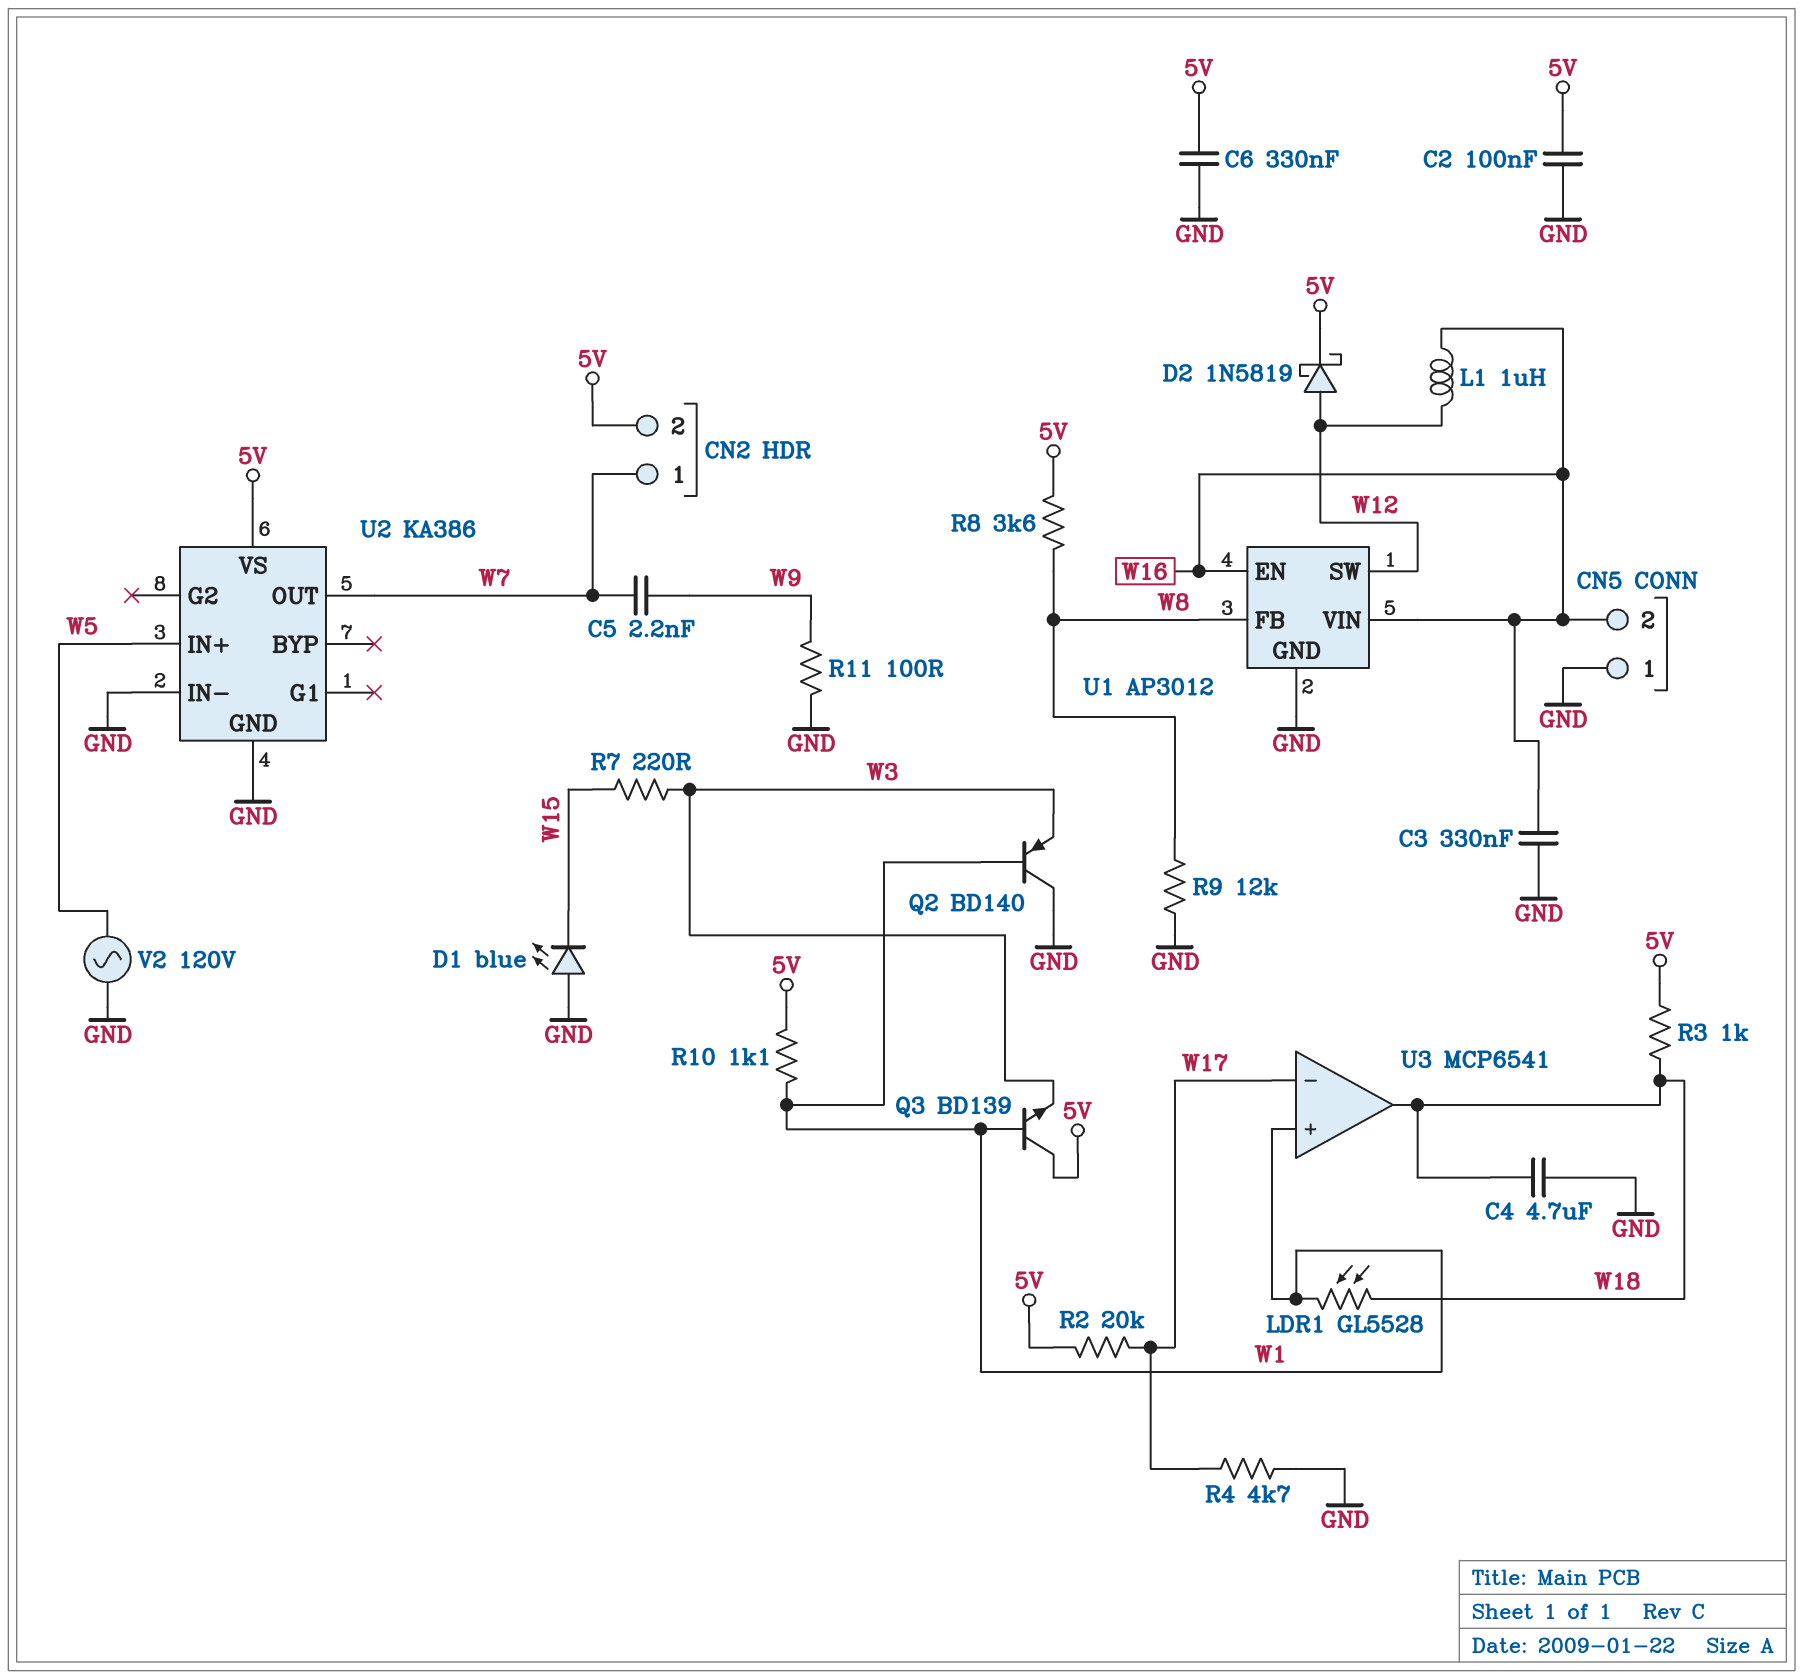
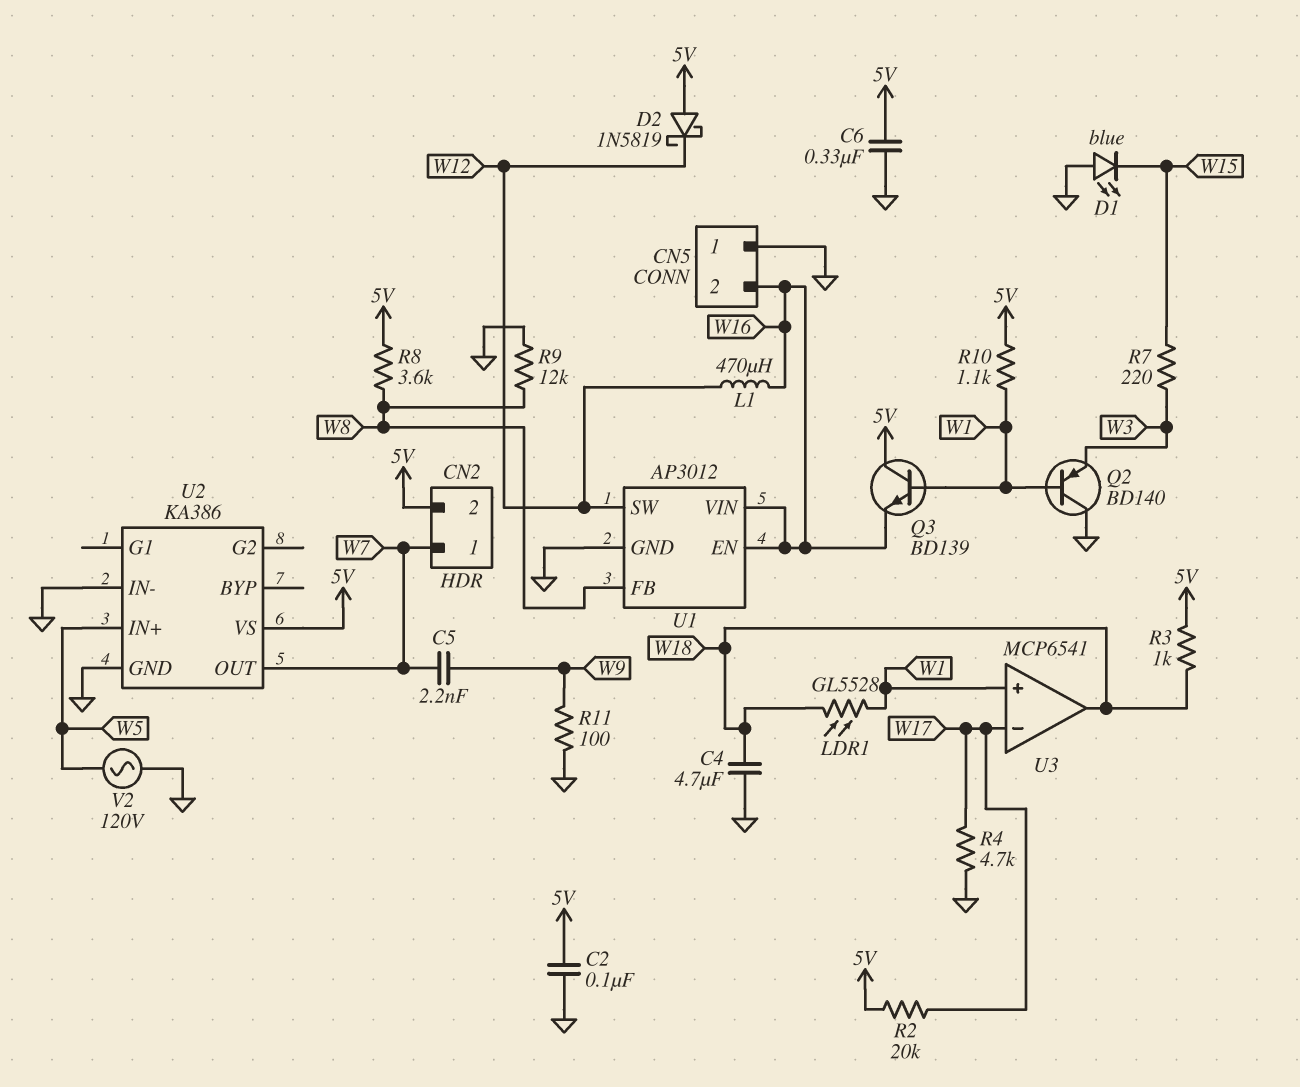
C3: 330nF (GND, W16) -> none
D2: schottky 1N5819 (A W12, K 5V) -> schottky 1N5819 (A 5V, K W12)
L1: 1uH (W12, W16) -> 470uH (W12, W16)
Q3: NPN BD139 (B W1, C 5V, E W3) -> NPN BD139 (B W1, C 5V, E W16)

